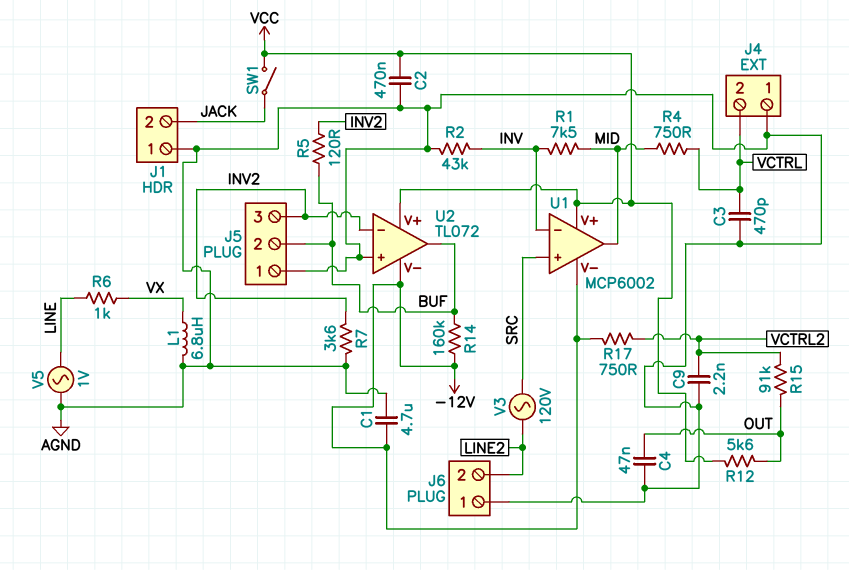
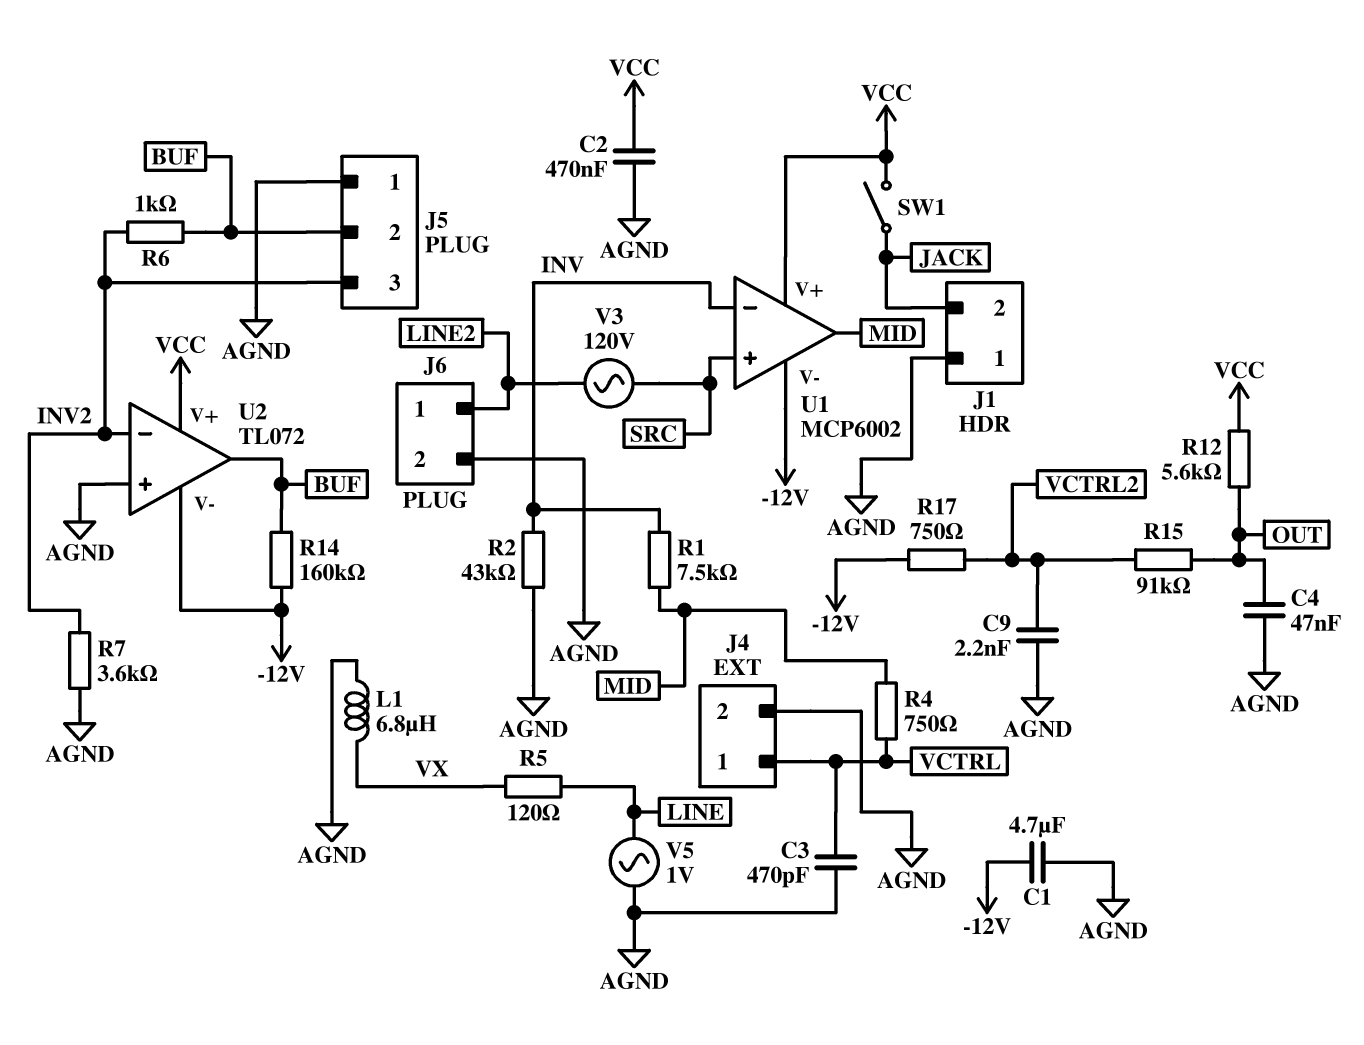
J4 pin 1: AGND -> VCTRL
J4 pin 2: VCTRL -> AGND
J6 pin 1: AGND -> LINE2
J6 pin 2: LINE2 -> AGND
R5: 120 (BUF, INV2) -> 120 (LINE, VX)
R6: 1k (LINE, VX) -> 1k (BUF, INV2)

